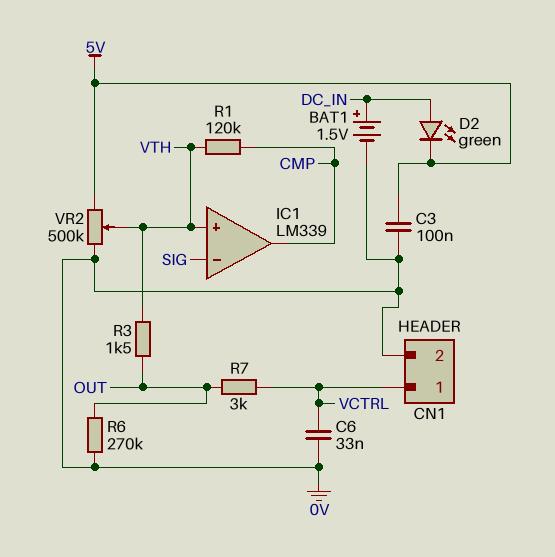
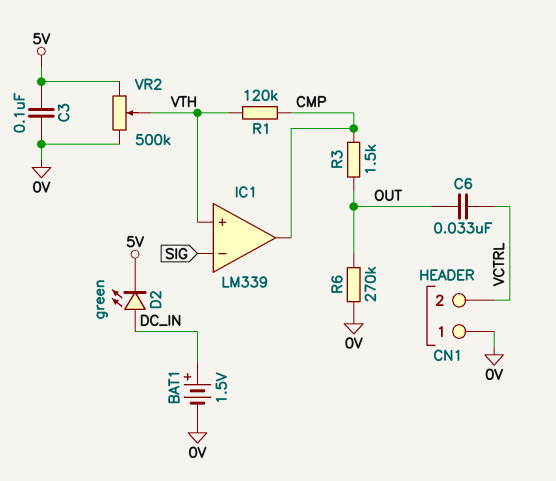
C6: 33nF (0V, VCTRL) -> 33nF (OUT, VCTRL)
CN1 pin 1: VCTRL -> 0V
CN1 pin 2: 0V -> VCTRL
R3: 1.5k (OUT, VTH) -> 1.5k (CMP, OUT)
R7: 3k (OUT, VCTRL) -> none

